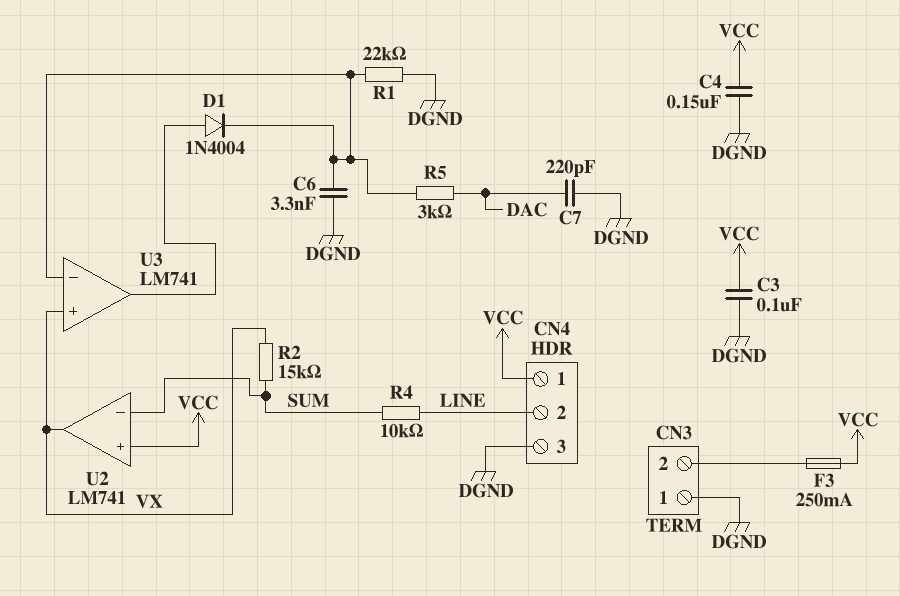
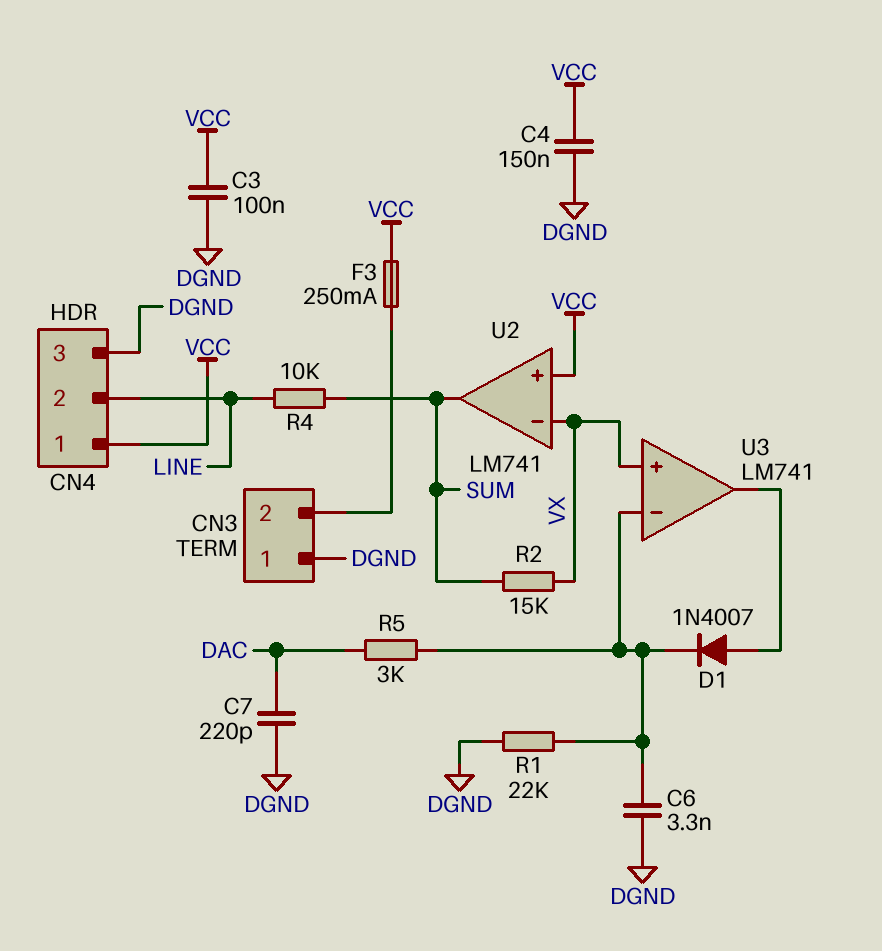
D1: diode 1N4004 (A U3/out, K U3/in-) -> diode 1N4007 (A U3/out, K U3/in-)
U2 pin in-: SUM -> VX
U2 pin out: VX -> SUM

